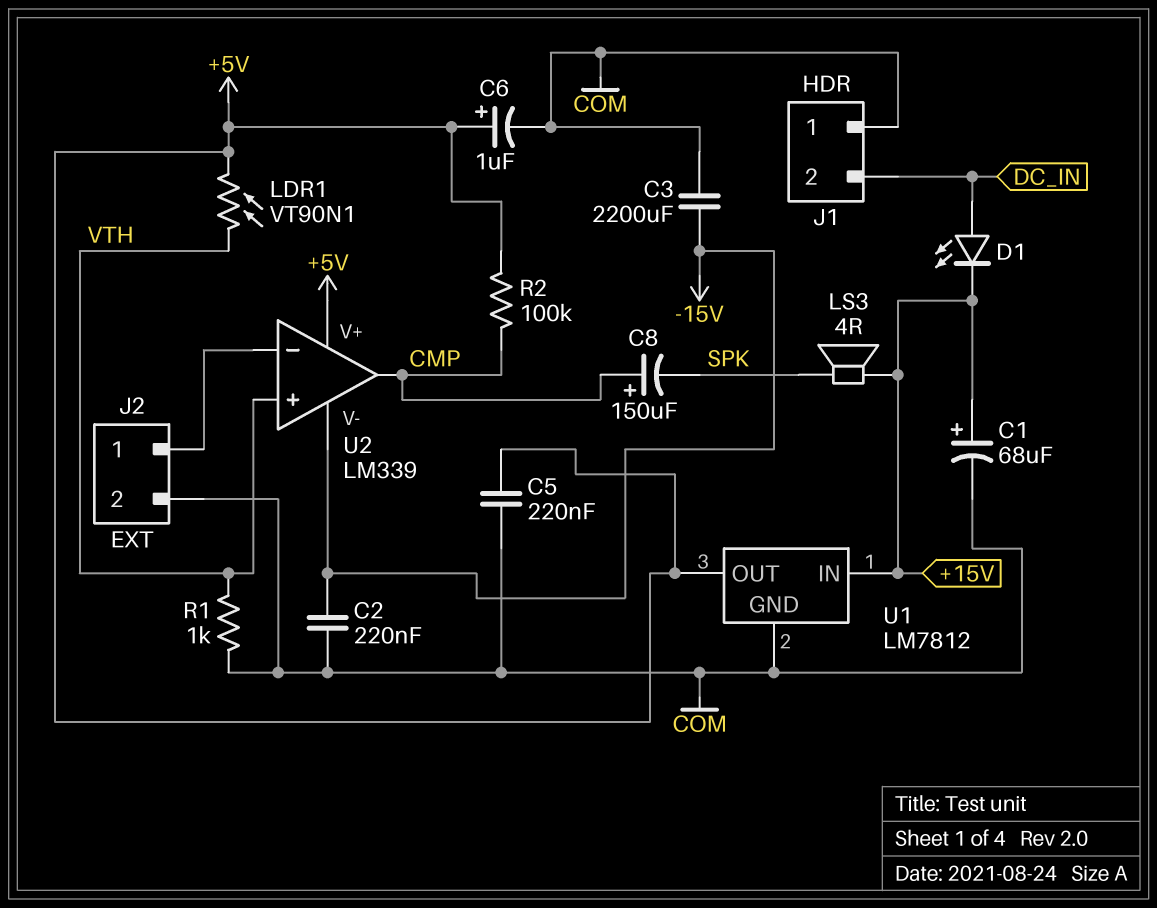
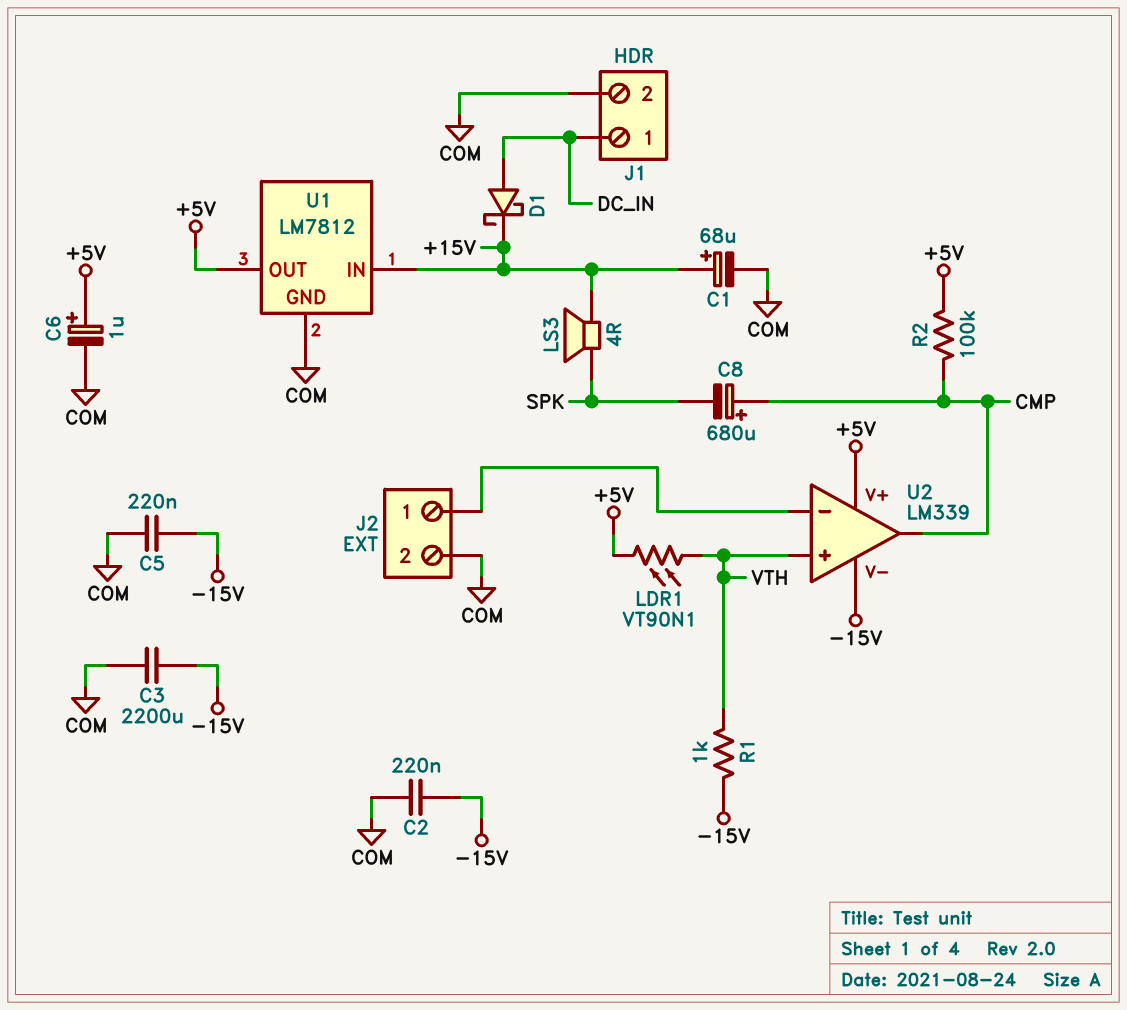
C5: 220nF (+5V, COM) -> 220nF (-15V, COM)
C8: 150uF (plus CMP, minus SPK) -> 680uF (plus CMP, minus SPK)
D1: LED (A DC_IN, K +15V) -> schottky (A DC_IN, K +15V)
J1 pin 1: COM -> DC_IN
J1 pin 2: DC_IN -> COM
R1: 1k (COM, VTH) -> 1k (-15V, VTH)

